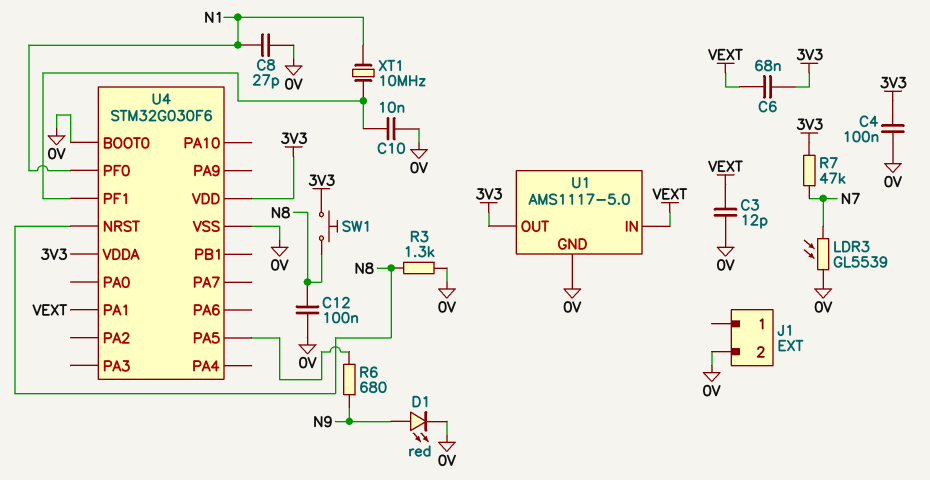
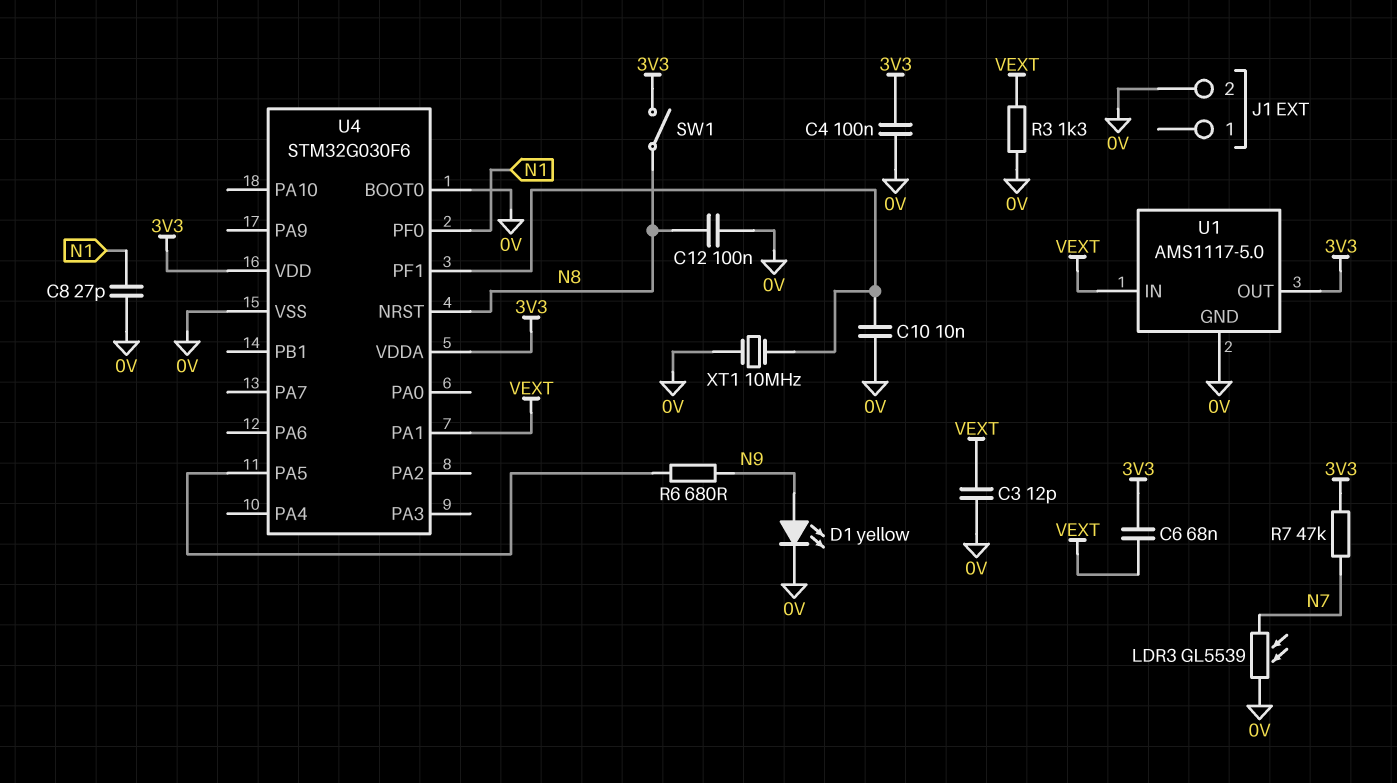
D1: LED red (A N9, K 0V) -> LED yellow (A N9, K 0V)
R3: 1.3k (0V, N8) -> 1.3k (0V, VEXT)
SW1: button (3V3, N8) -> switch (3V3, N8)
XT1: 10MHz (N1, U4/PF1) -> 10MHz (0V, U4/PF1)

